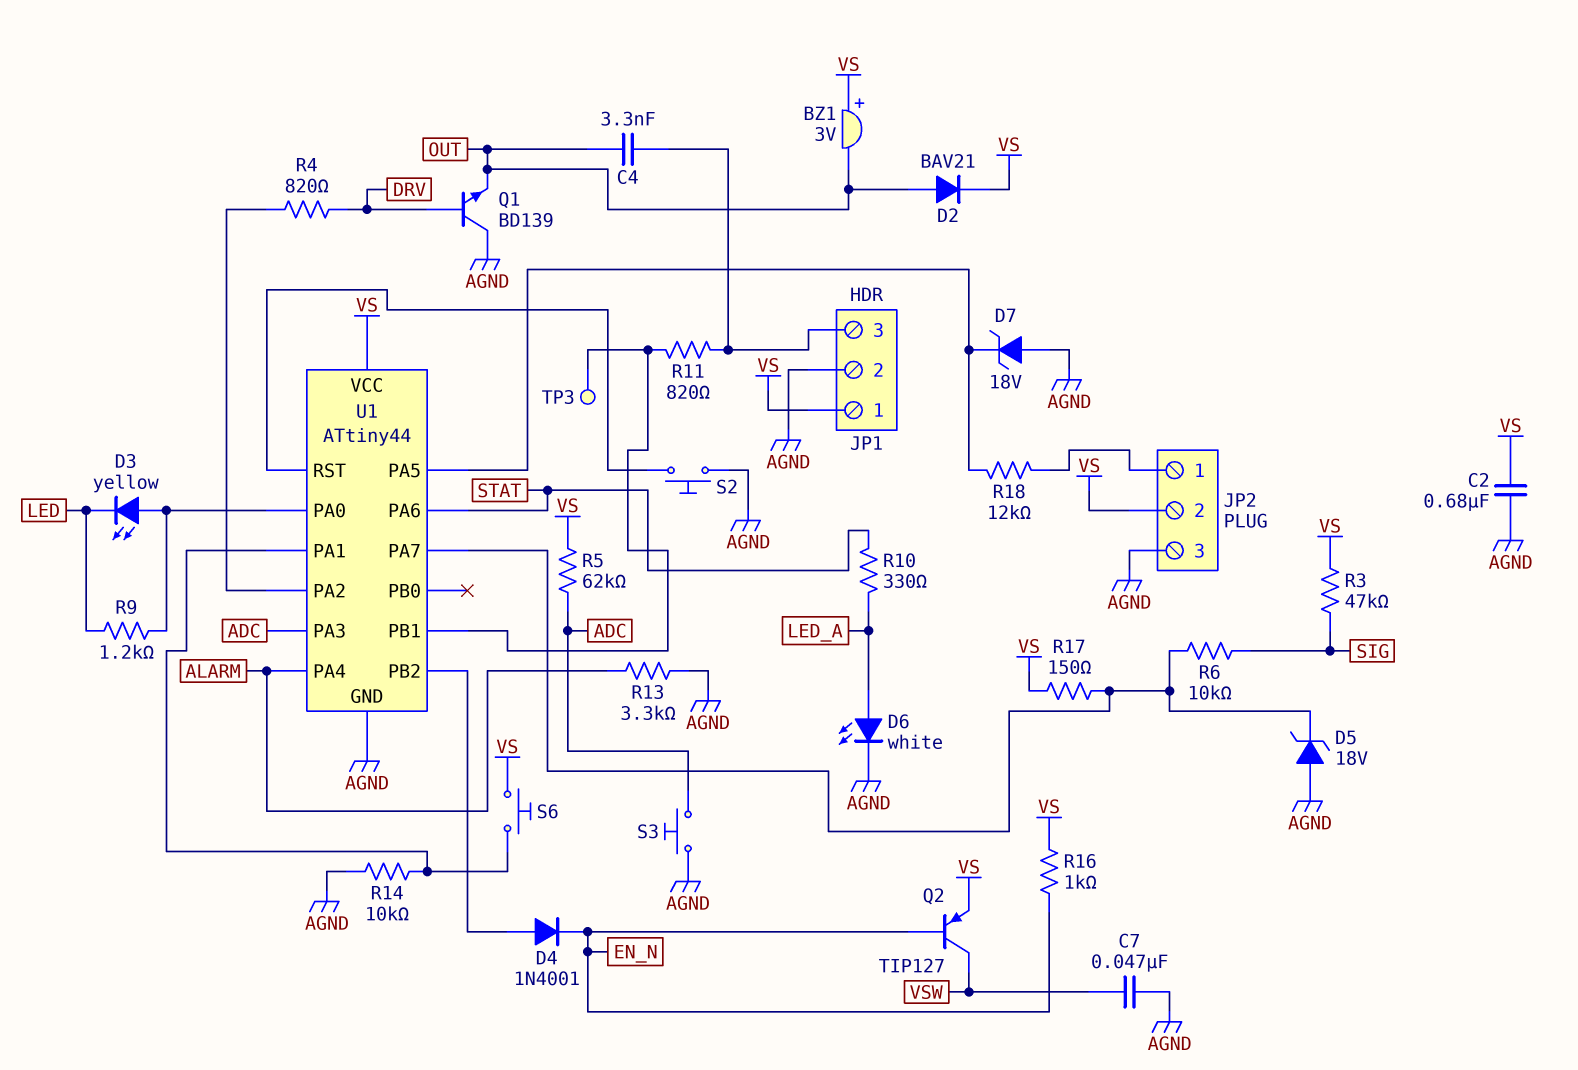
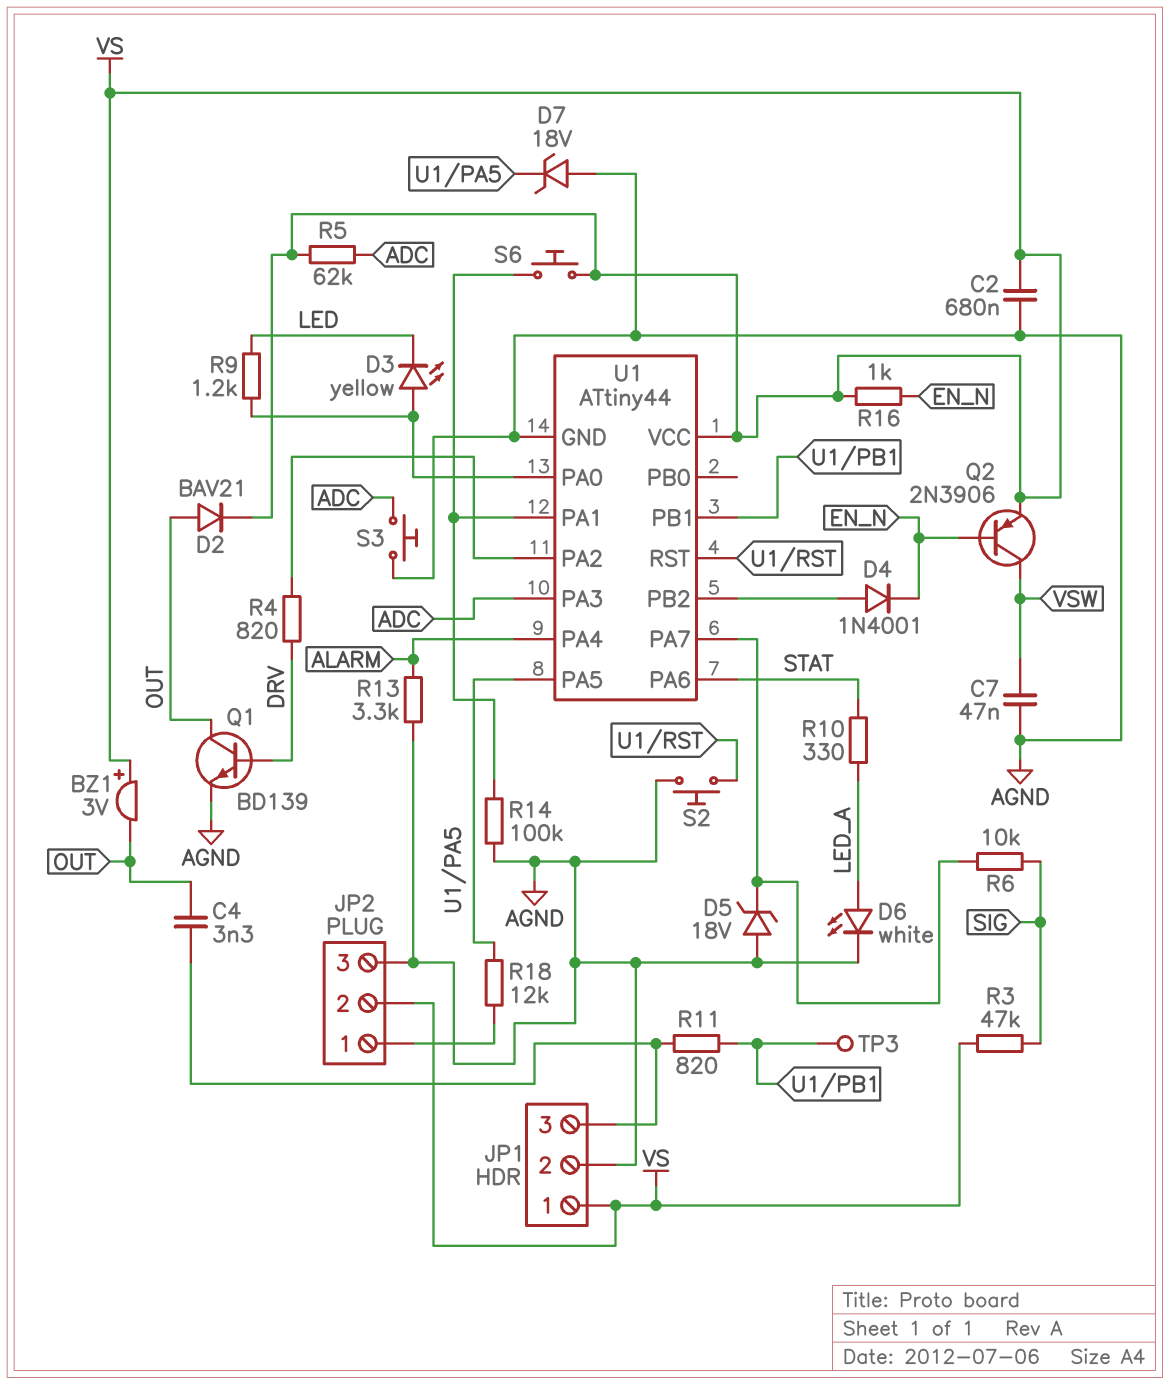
Q1: NPN BD139 (B DRV, C AGND, E OUT) -> NPN BD139 (B DRV, C OUT, E AGND)
Q2: PNP TIP127 (B EN_N, C VSW, E VS) -> PNP 2N3906 (B EN_N, C VSW, E VS)
R14: 10k (AGND, U1/PA1) -> 100k (AGND, U1/PA1)
R17: 150 (U1/PA7, VS) -> none

